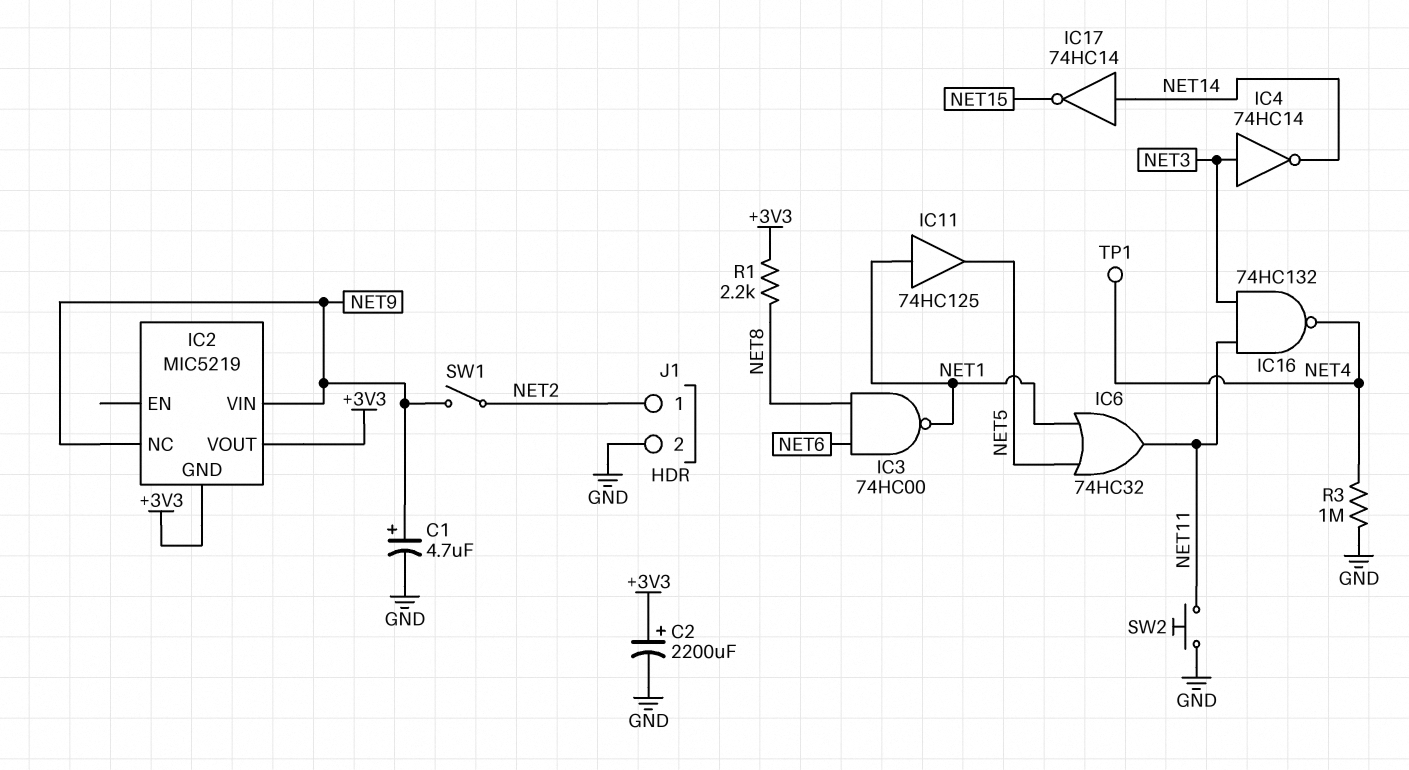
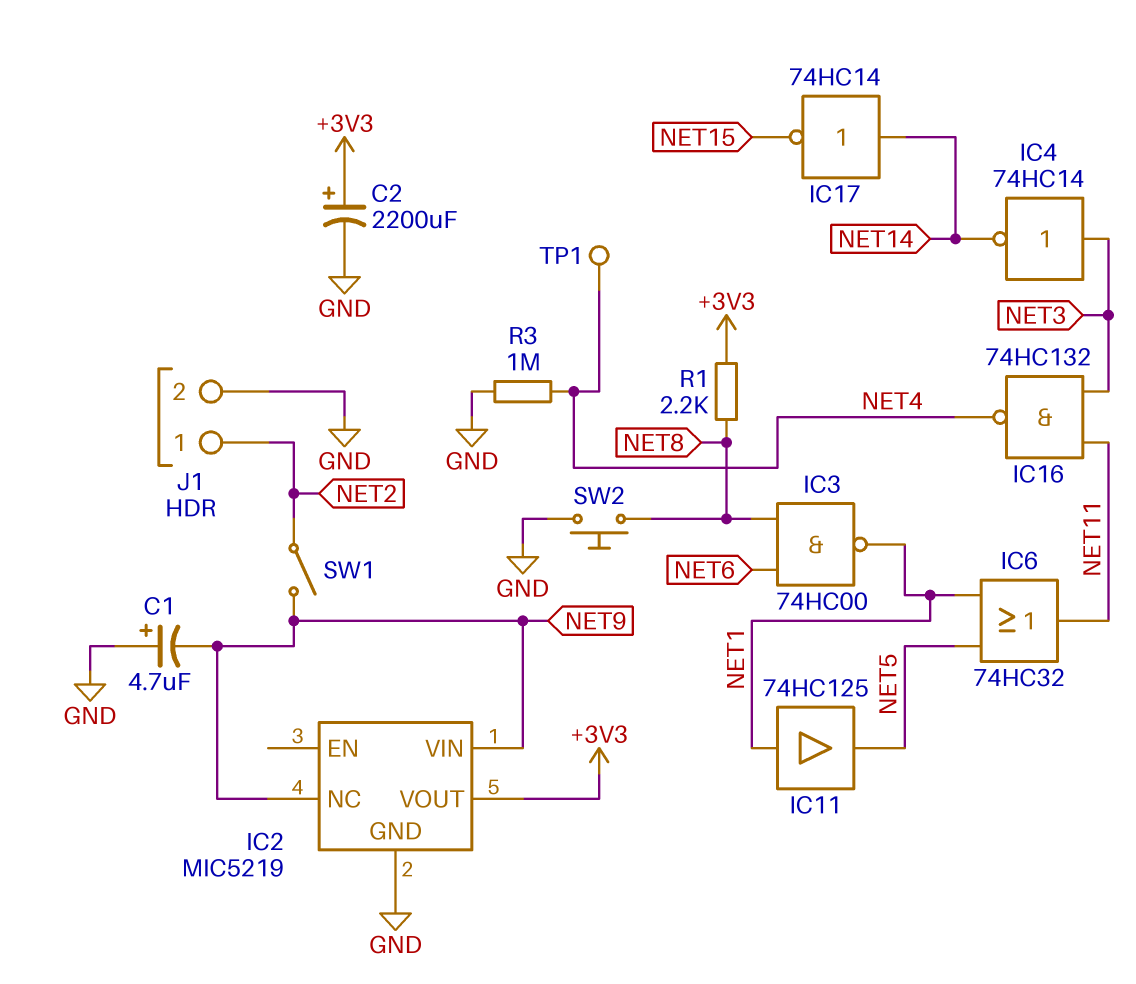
C1: 4.7uF (plus NET9, minus GND) -> 4.7uF (plus GND, minus NET9)
IC2 pin GND: +3V3 -> GND
SW2: button (GND, NET11) -> button (GND, NET8)

